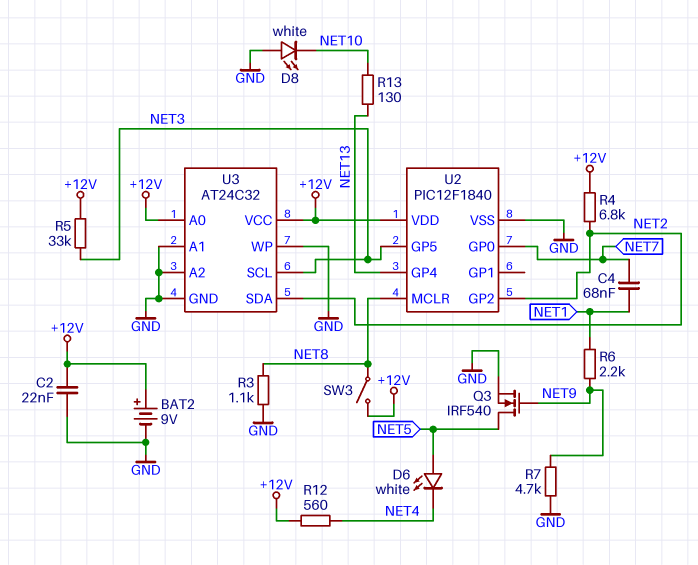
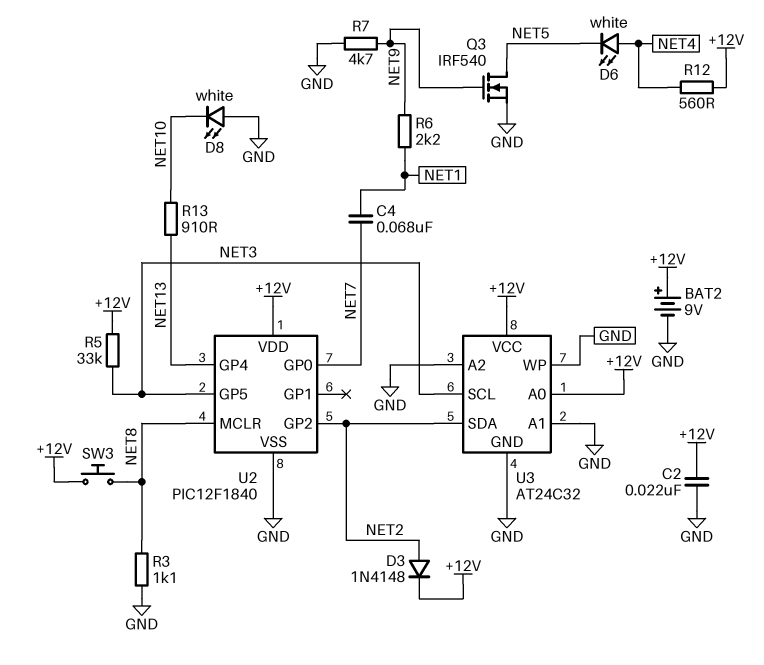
D3: none -> diode 1N4148 (A NET2, K +12V)
D6: LED white (A NET5, K NET4) -> LED white (A NET4, K NET5)
R4: 6.8k (+12V, NET2) -> none
R13: 130 (NET10, NET13) -> 910 (NET10, NET13)
SW3: switch (+12V, NET8) -> button (+12V, NET8)

